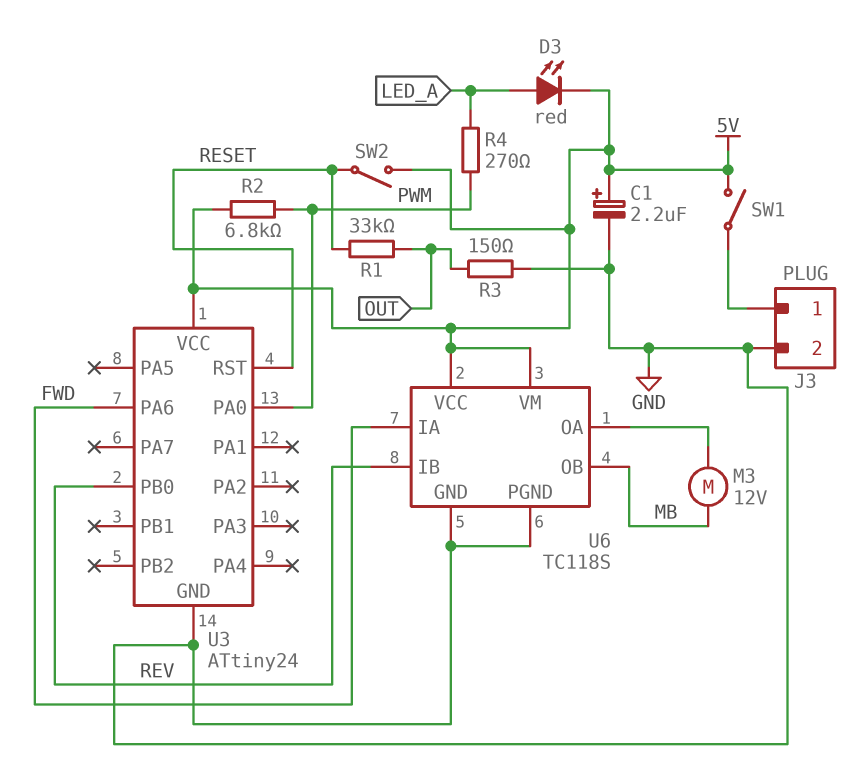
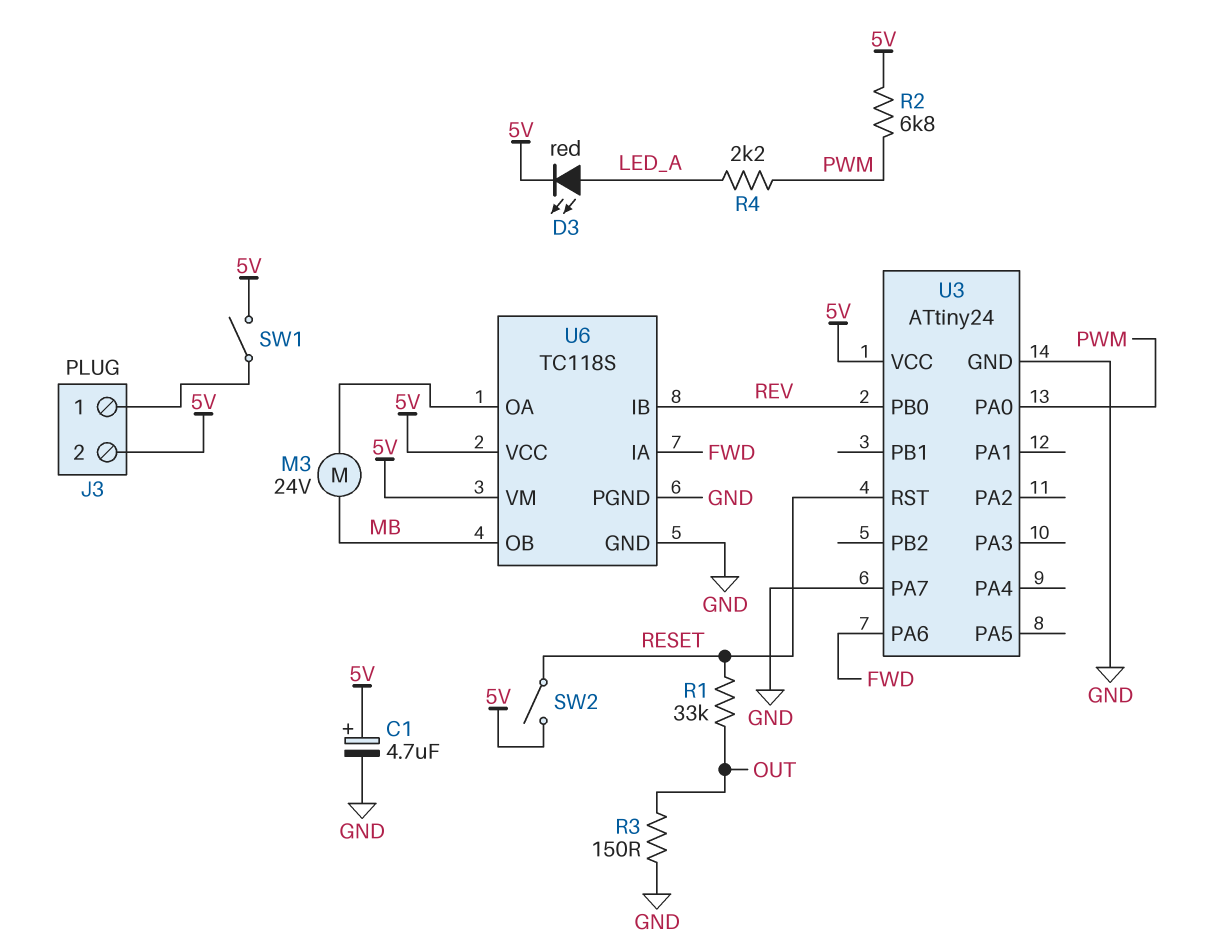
C1: 2.2uF (plus 5V, minus GND) -> 4.7uF (plus 5V, minus GND)
J3 pin 2: GND -> 5V
M3: motor 12V (MB, U6/OA) -> motor 24V (MB, U6/OA)
R4: 270 (LED_A, PWM) -> 2.2k (LED_A, PWM)
U3 pin PA7: none -> GND

